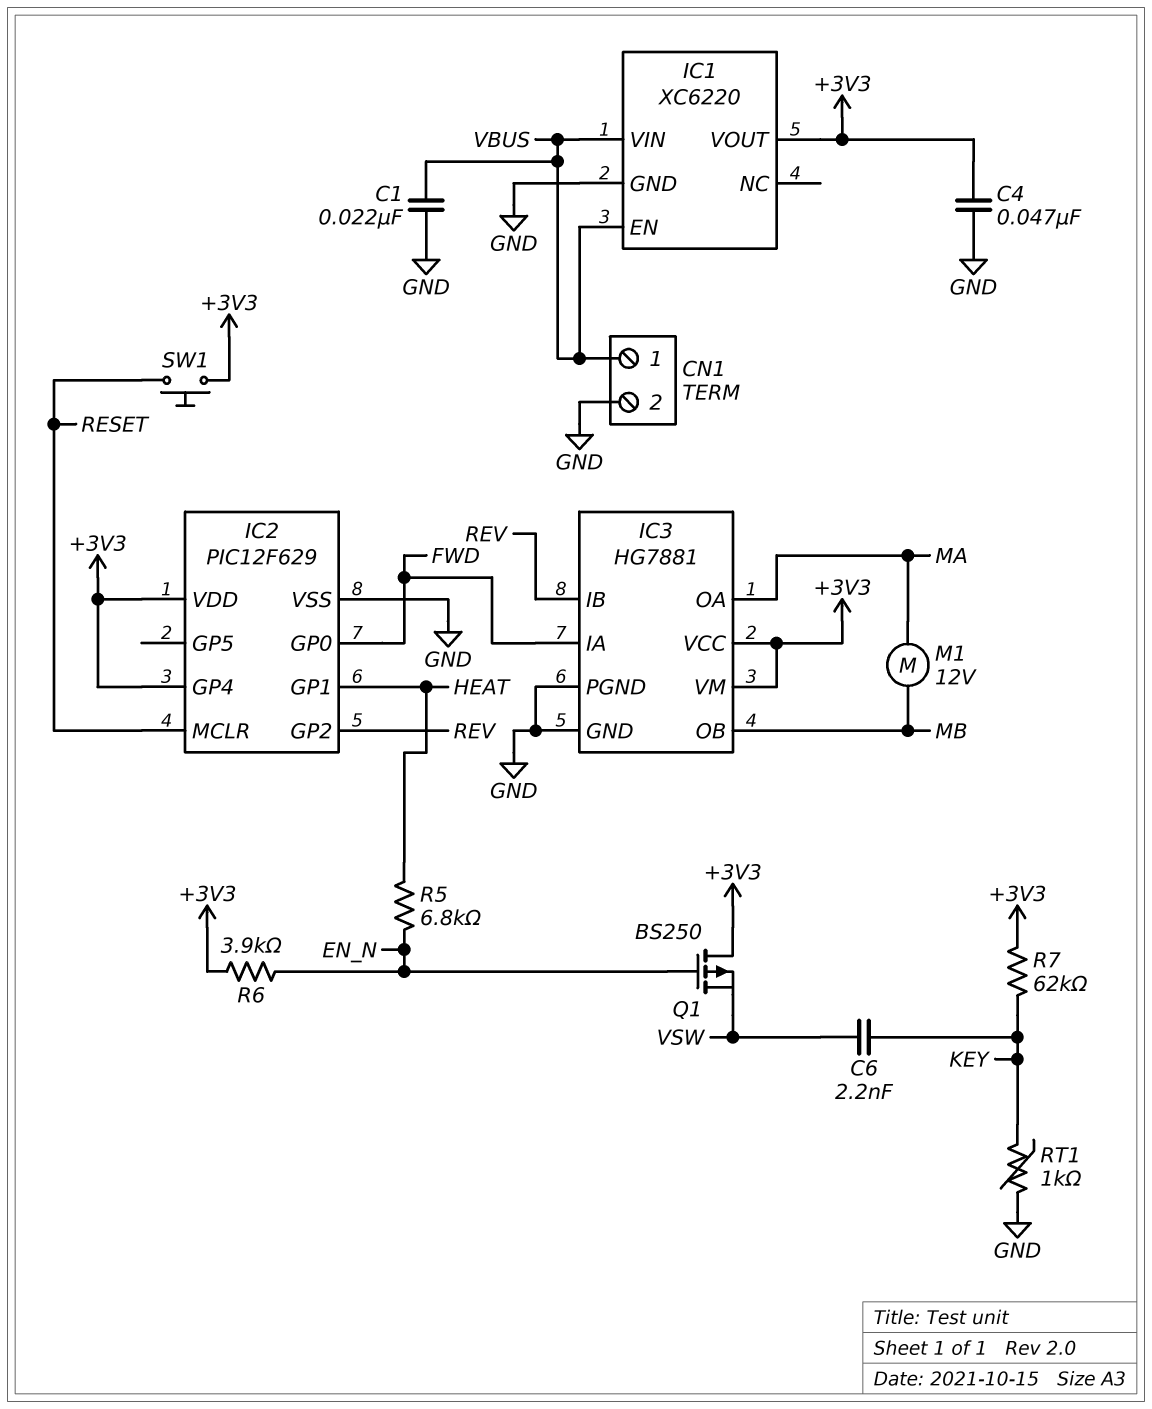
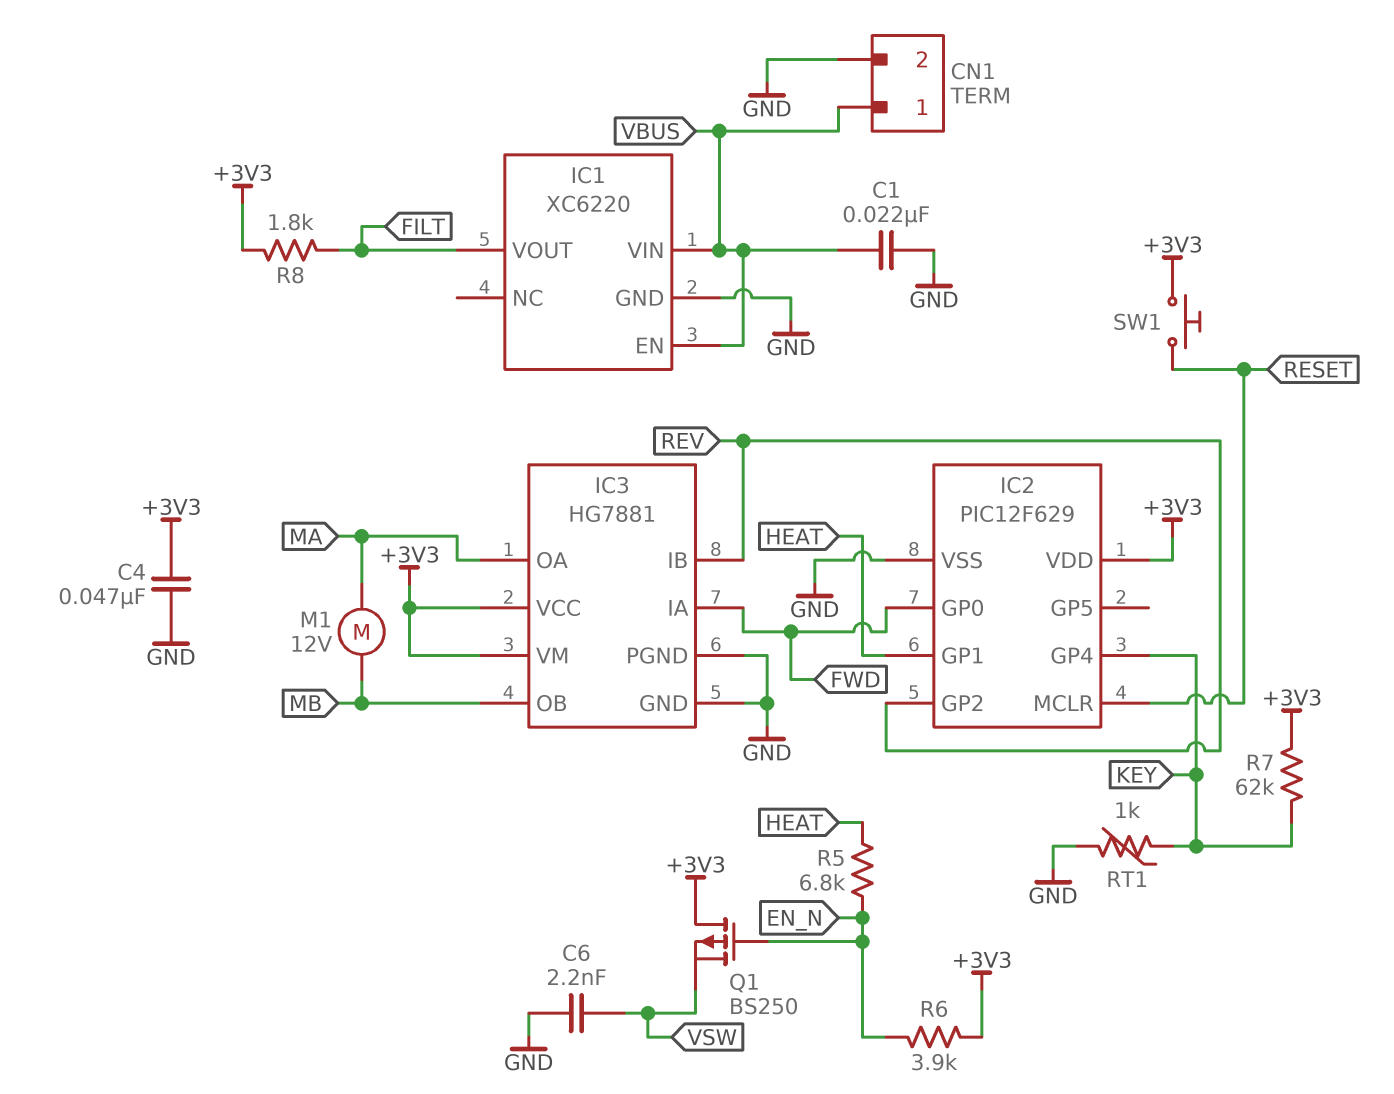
C6: 2.2nF (KEY, VSW) -> 2.2nF (GND, VSW)
IC1 pin VOUT: +3V3 -> FILT
IC2 pin GP4: +3V3 -> KEY
R8: none -> 1.8k (+3V3, FILT)

